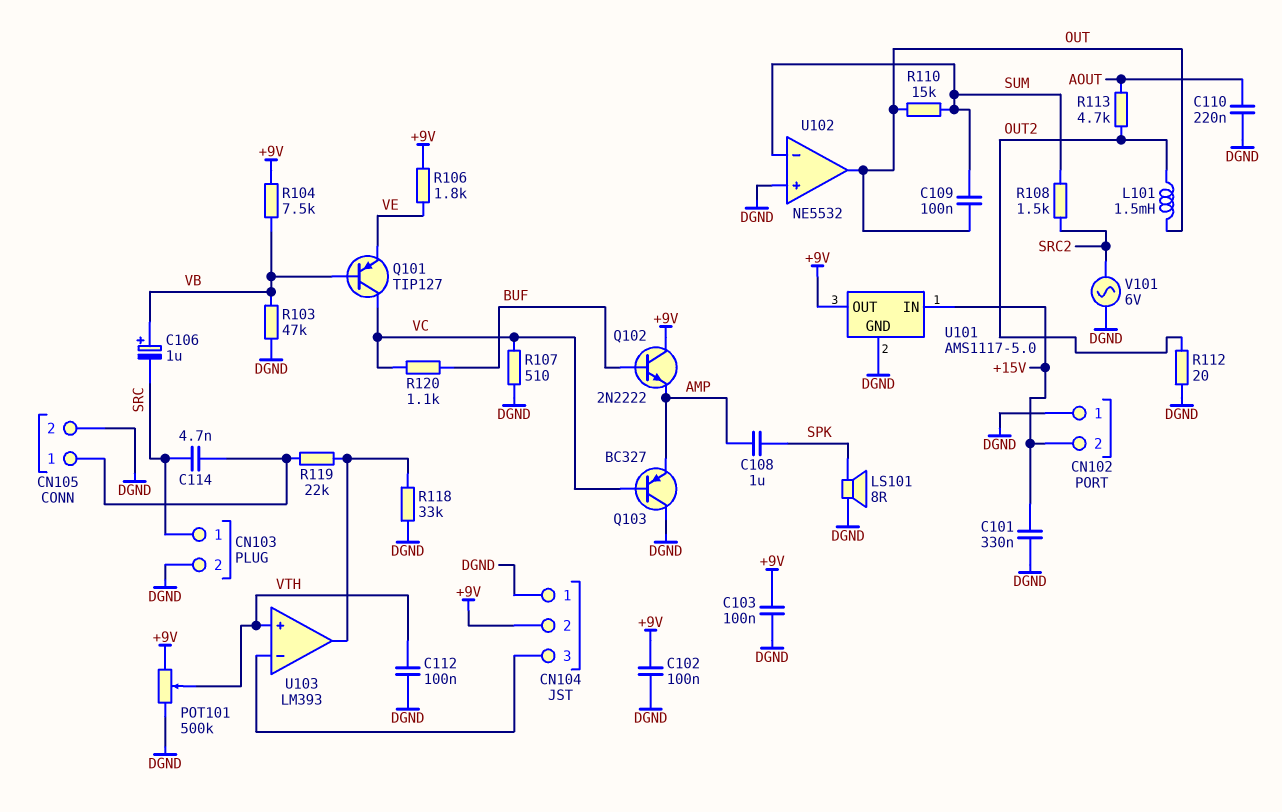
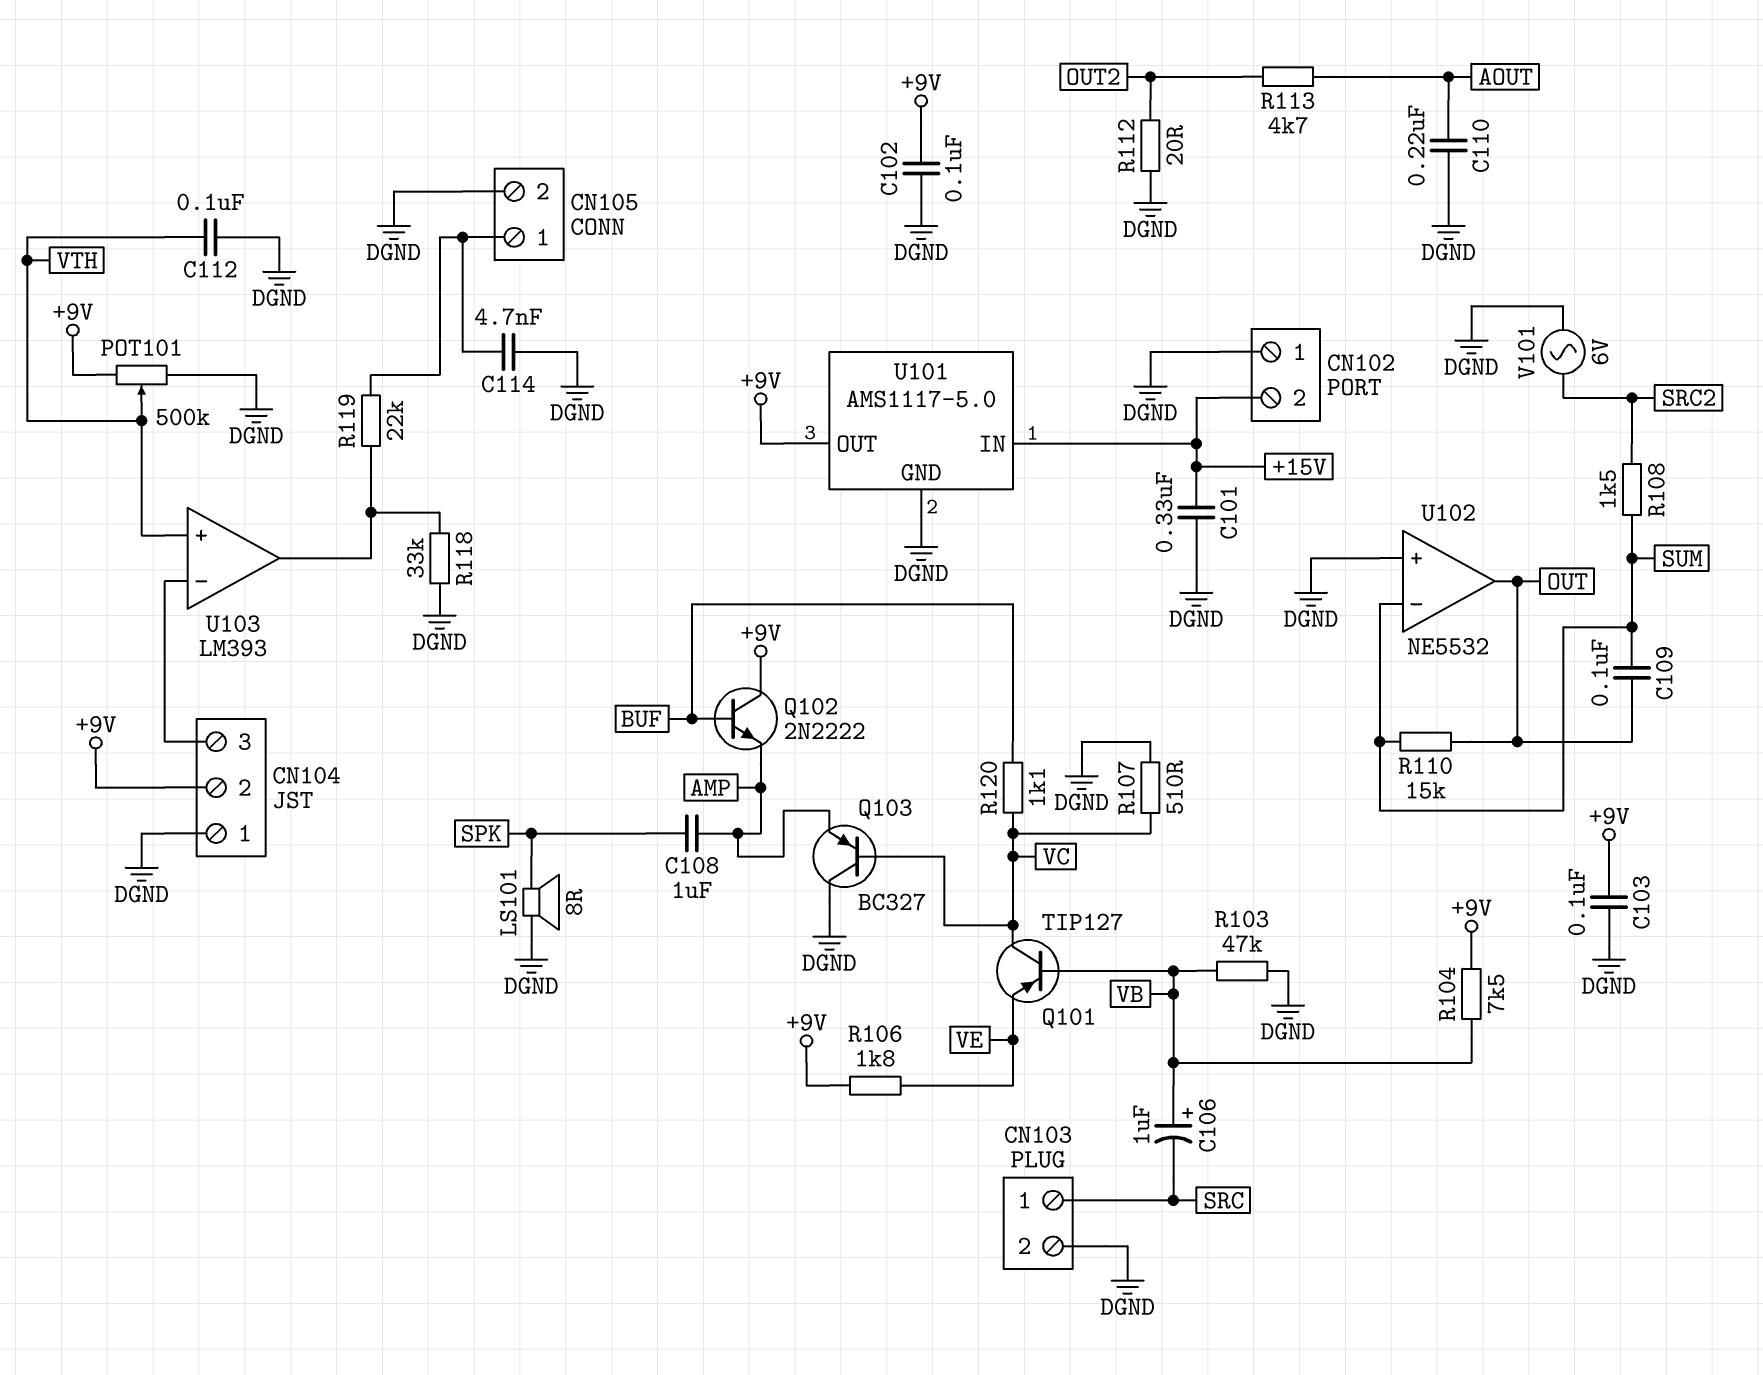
C114: 4.7nF (CN105/1, SRC) -> 4.7nF (CN105/1, DGND)
L101: 1.5mH (OUT, OUT2) -> none

